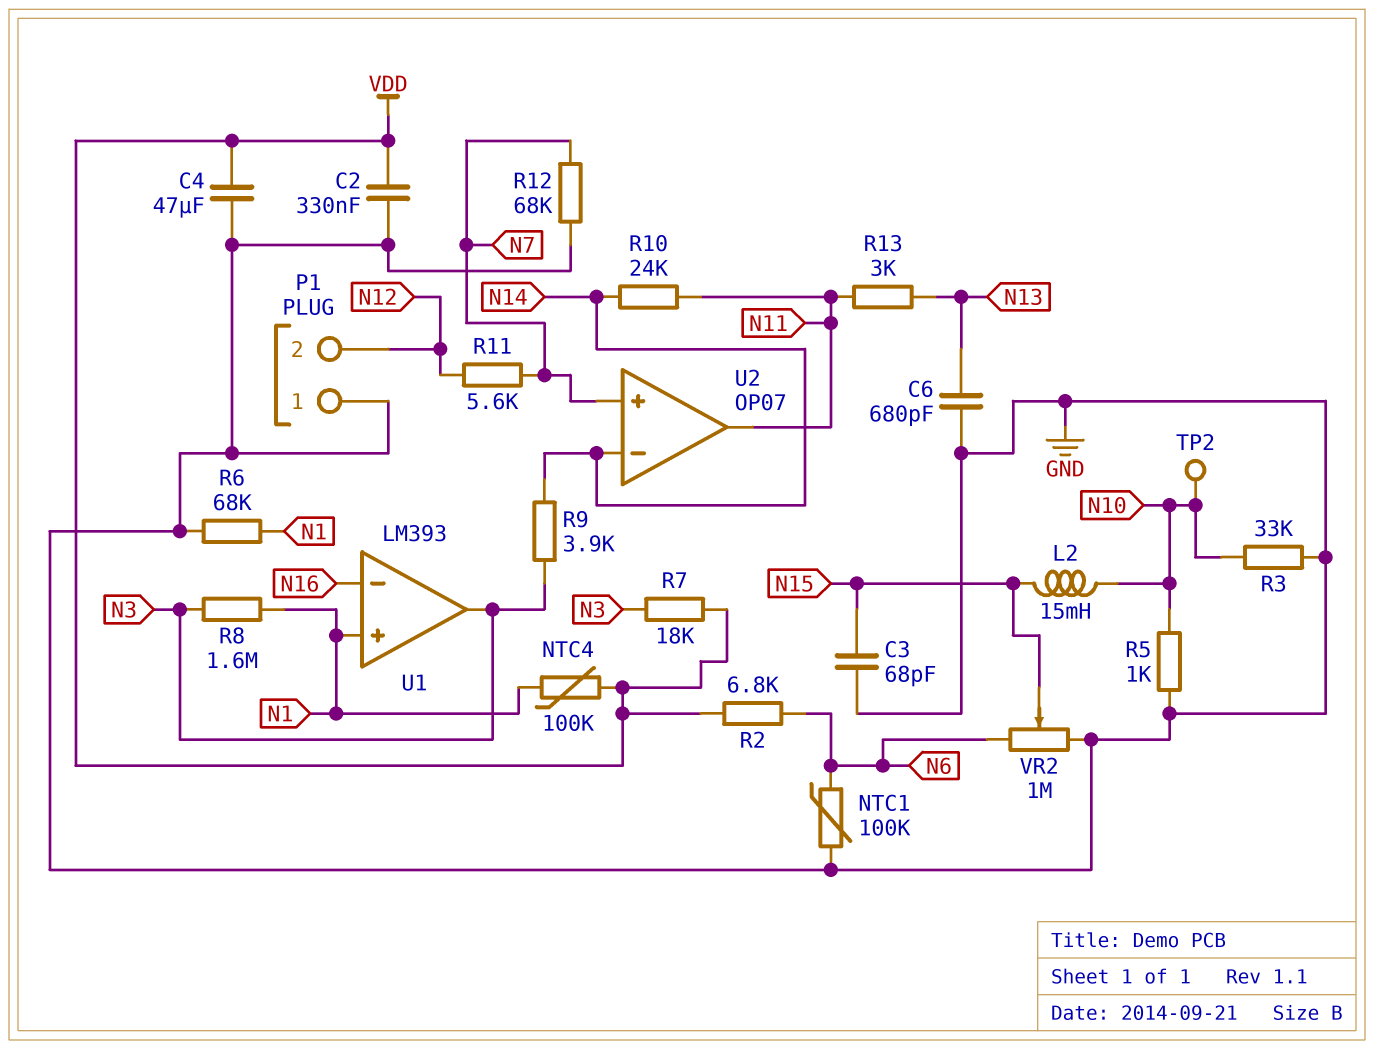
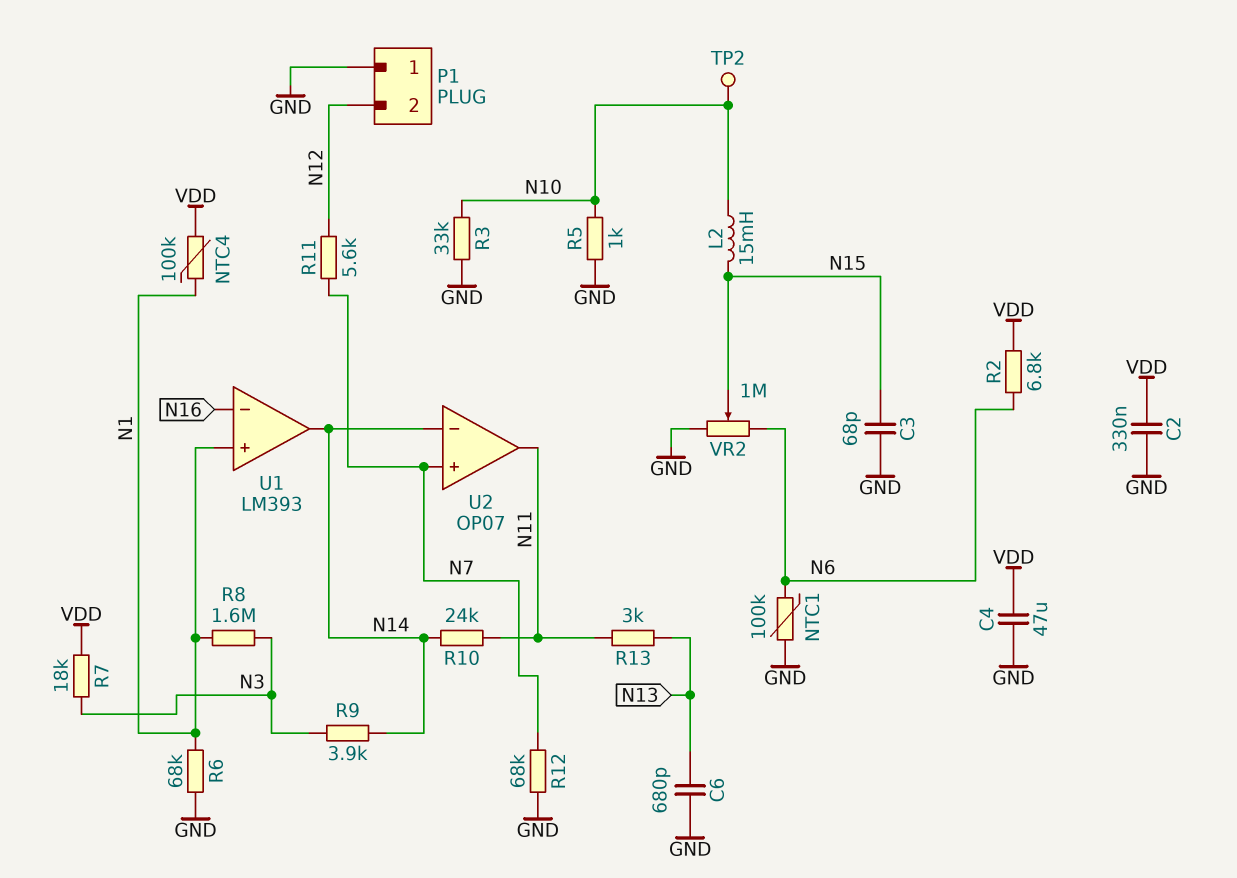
U1 pin out: N3 -> N14

